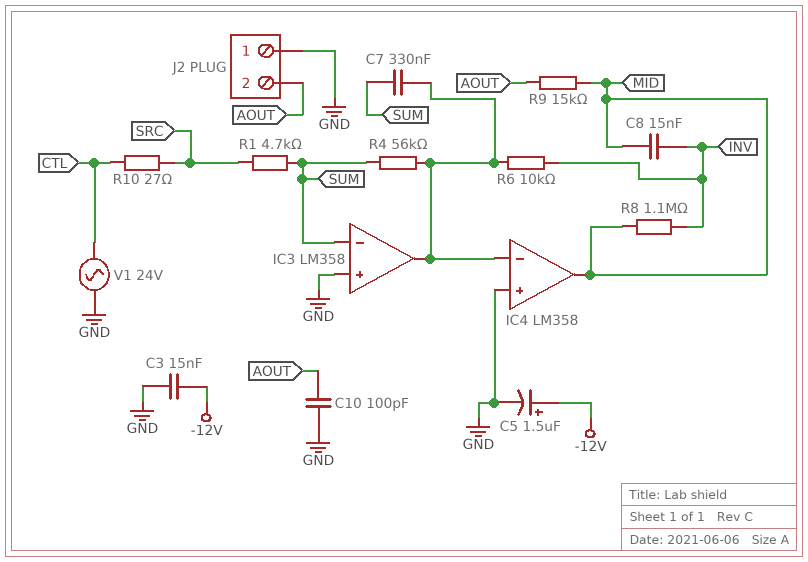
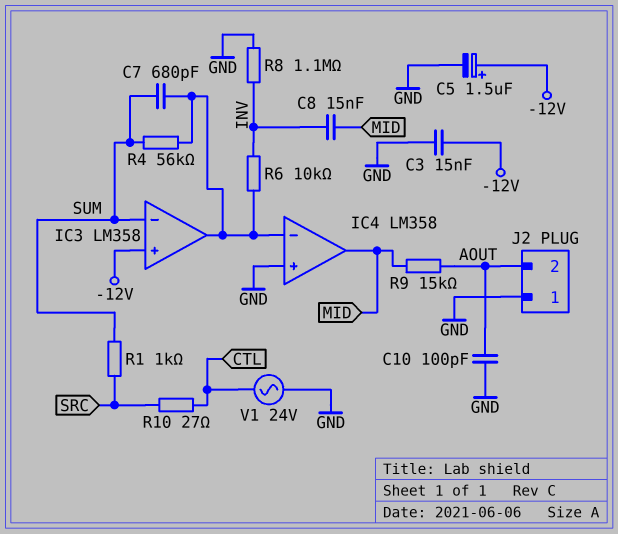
C7: 330nF (IC3/out, SUM) -> 680pF (IC3/out, SUM)
IC3 pin in+: GND -> -12V
R1: 4.7k (SRC, SUM) -> 1k (SRC, SUM)
R8: 1.1M (INV, MID) -> 1.1M (GND, INV)

